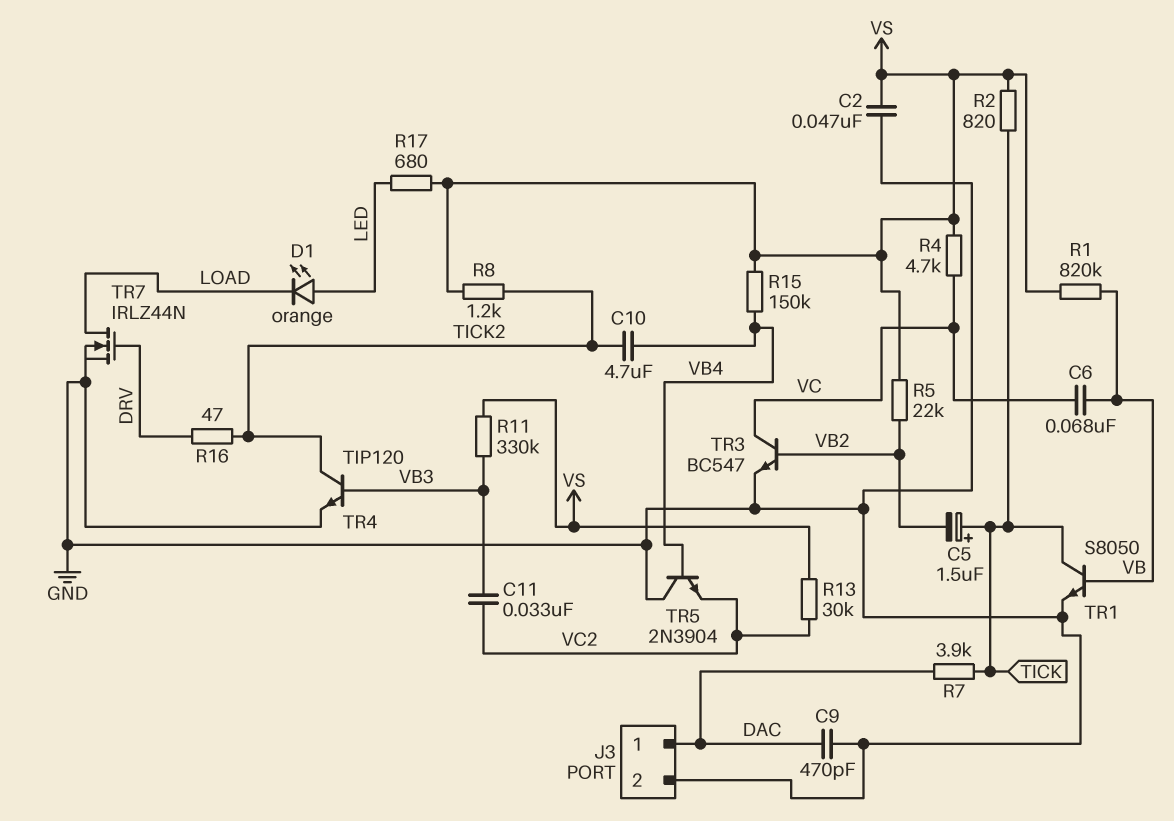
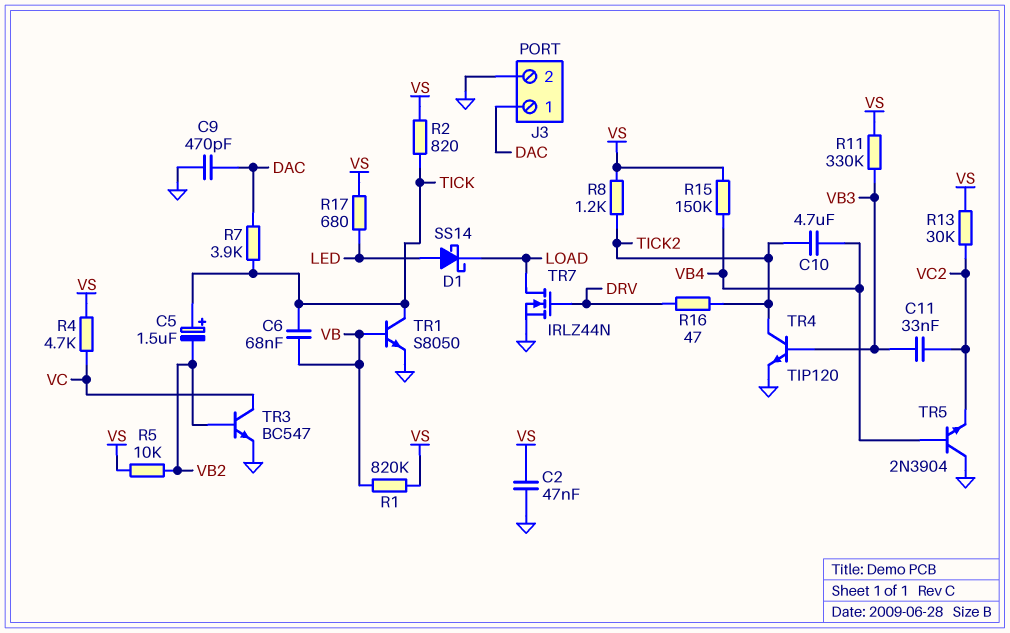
C6: 68nF (VB, VC) -> 68nF (TICK, VB)
D1: LED orange (A LED, K LOAD) -> schottky SS14 (A LED, K LOAD)
R5: 22k (VB2, VS) -> 10k (VB2, VS)

